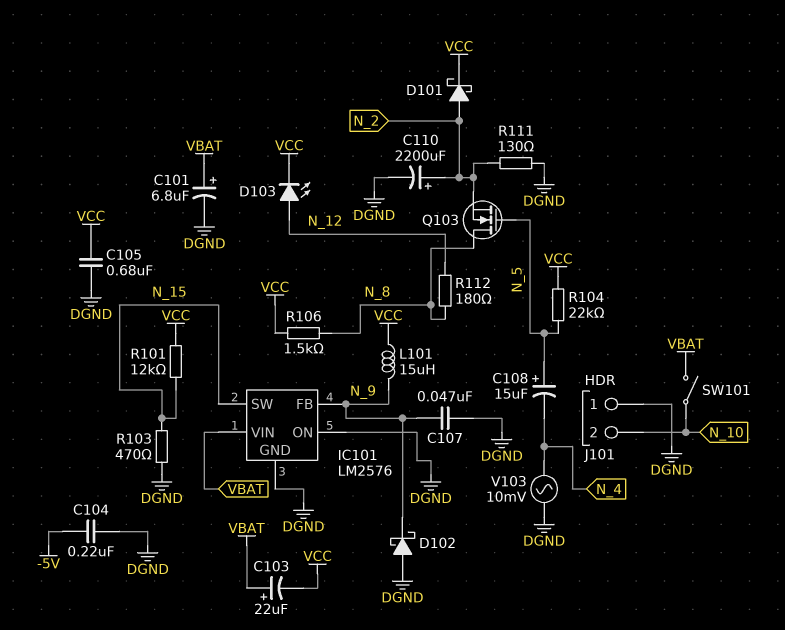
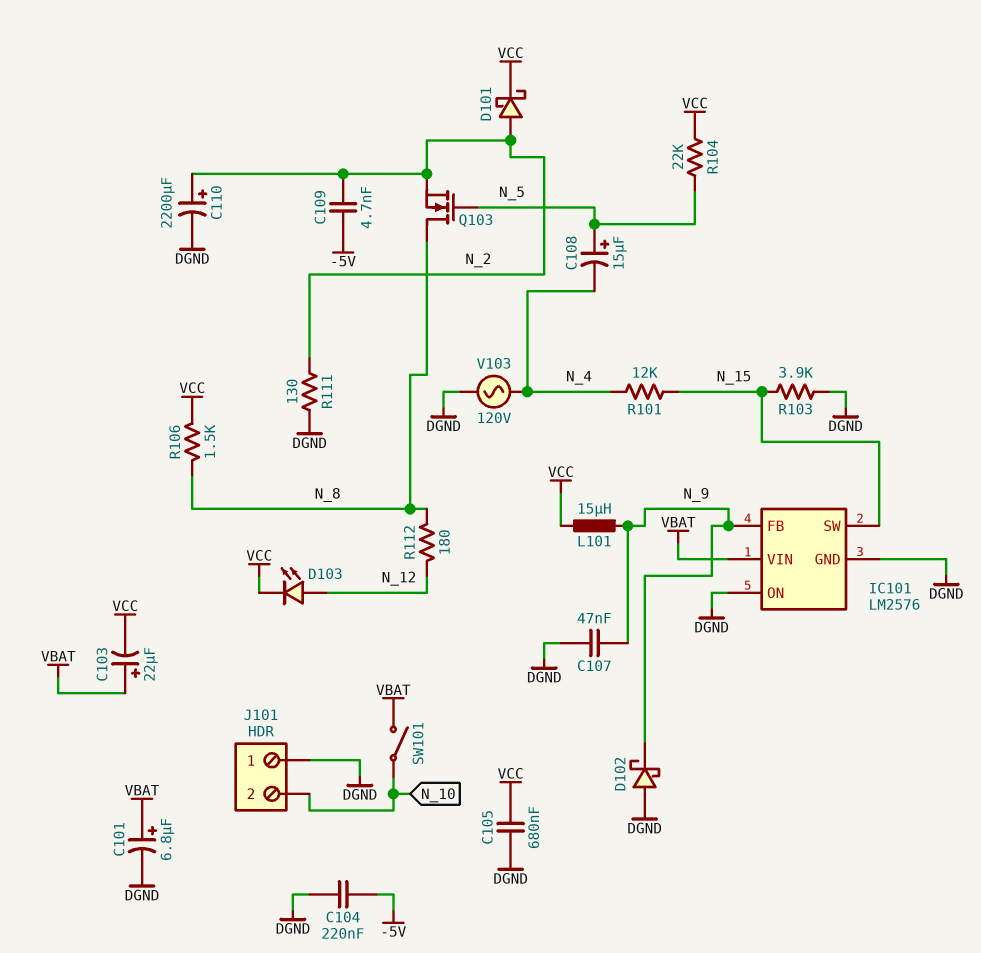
C109: none -> 4.7nF (-5V, N_2)
R101: 12k (N_15, VCC) -> 12k (N_4, N_15)
R103: 470 (DGND, N_15) -> 3.9k (DGND, N_15)
V103: AC 10mV (DGND, N_4) -> AC 120V (DGND, N_4)

